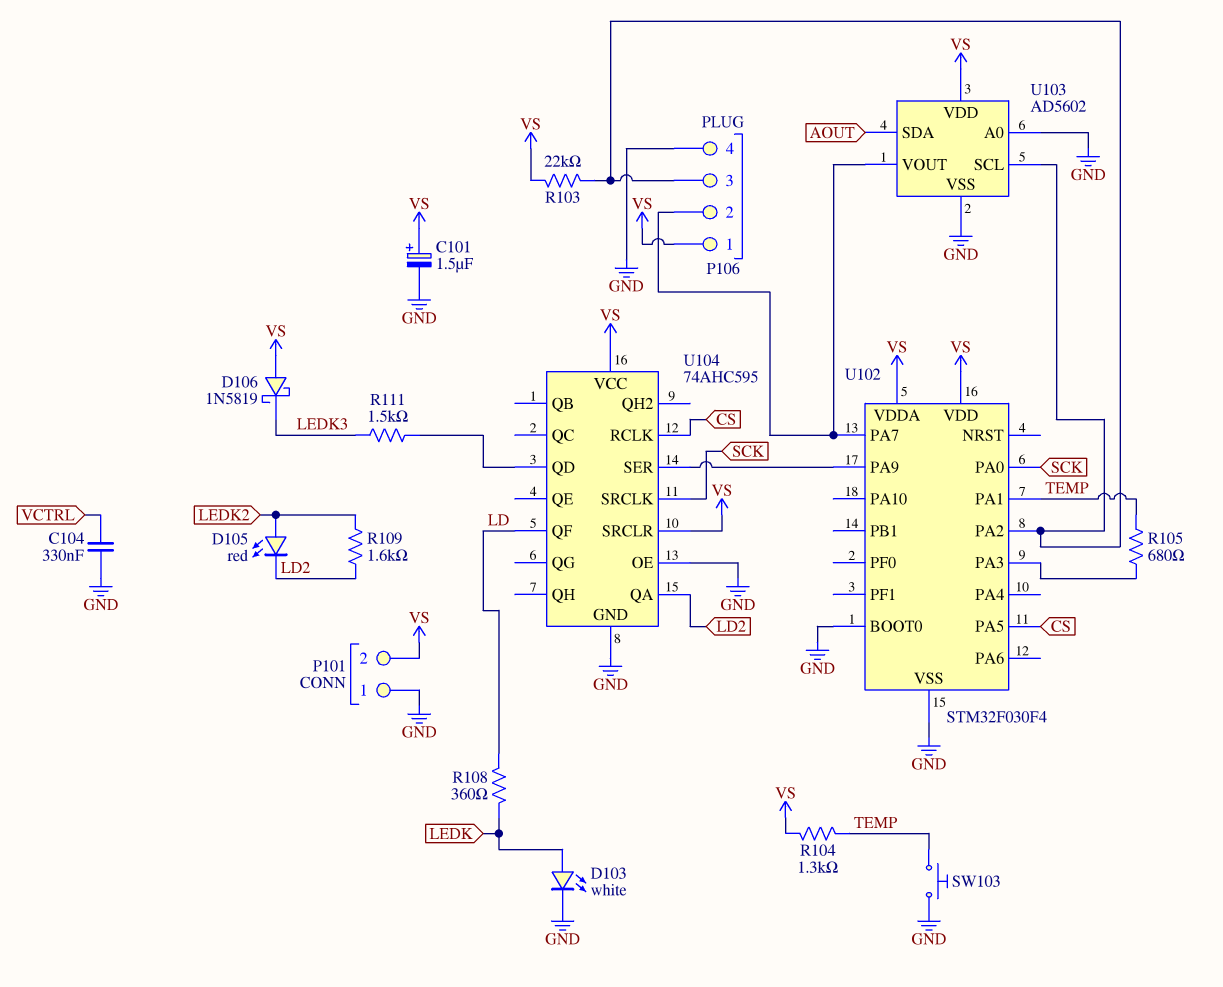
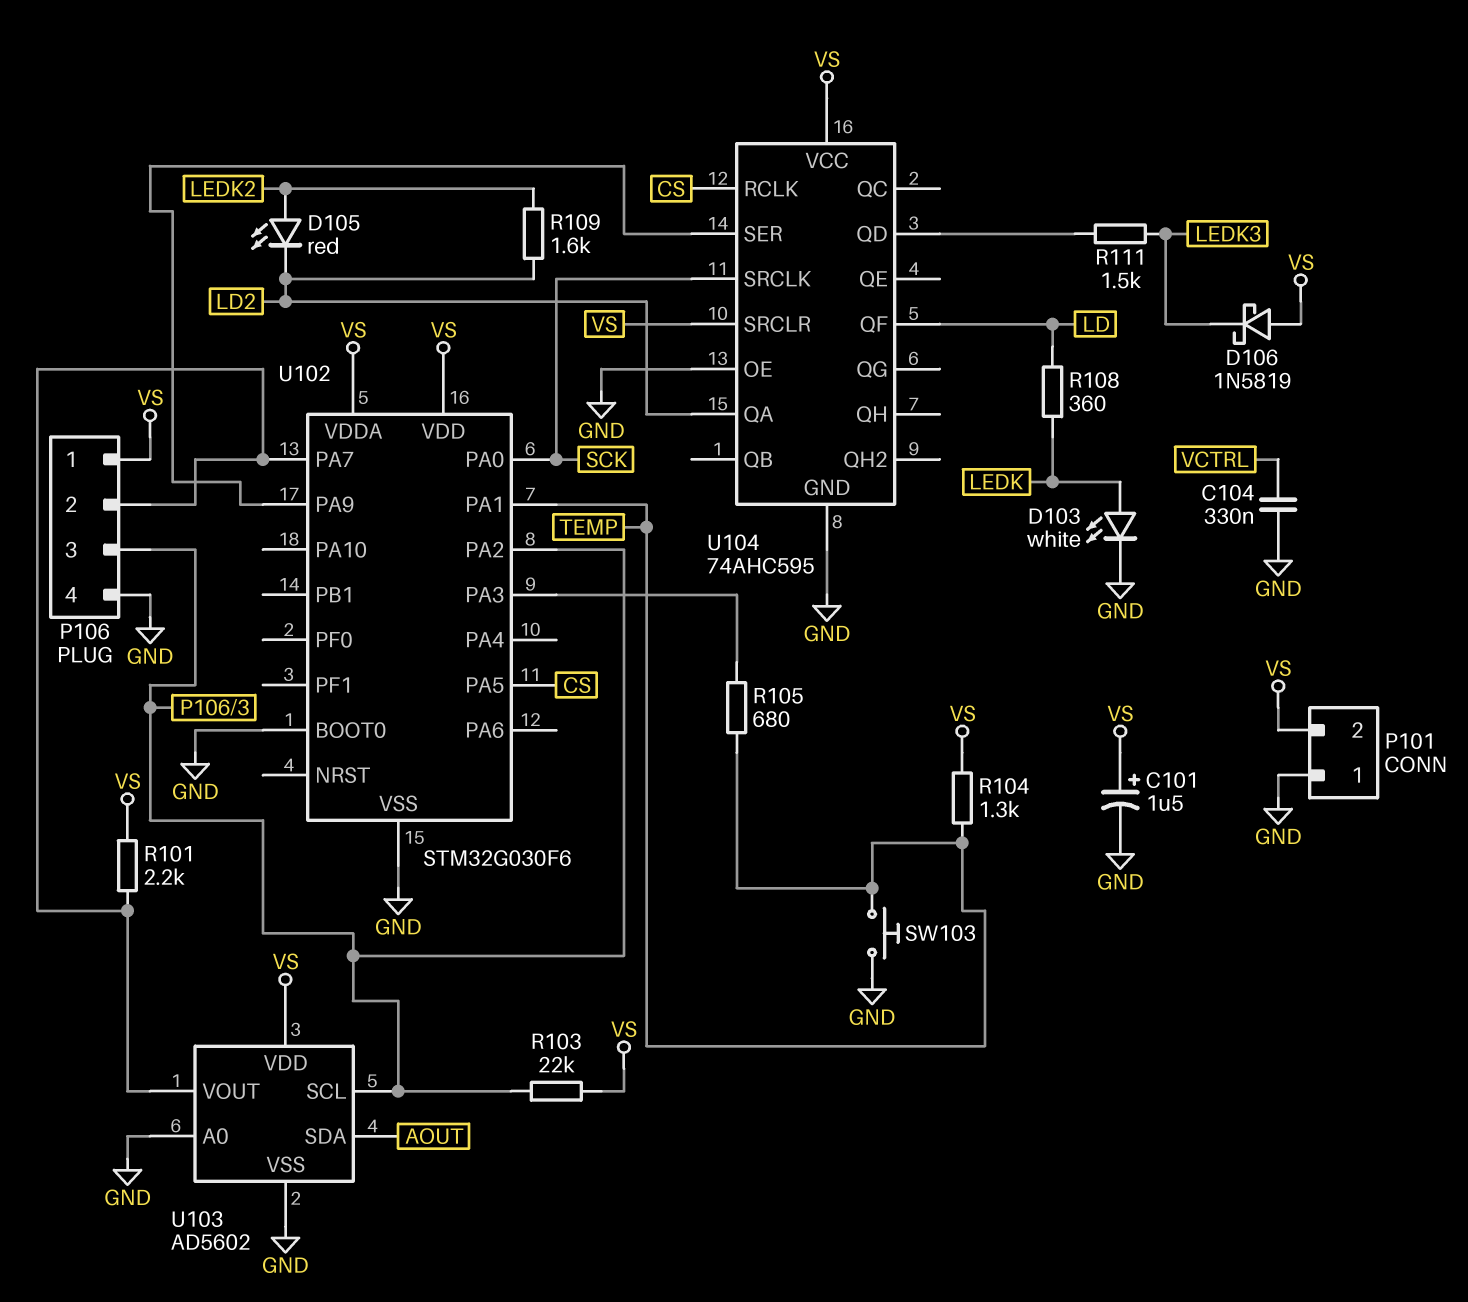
R101: none -> 2.2k (P106/2, VS)
U102: STM32F030F4 -> STM32G030F6

